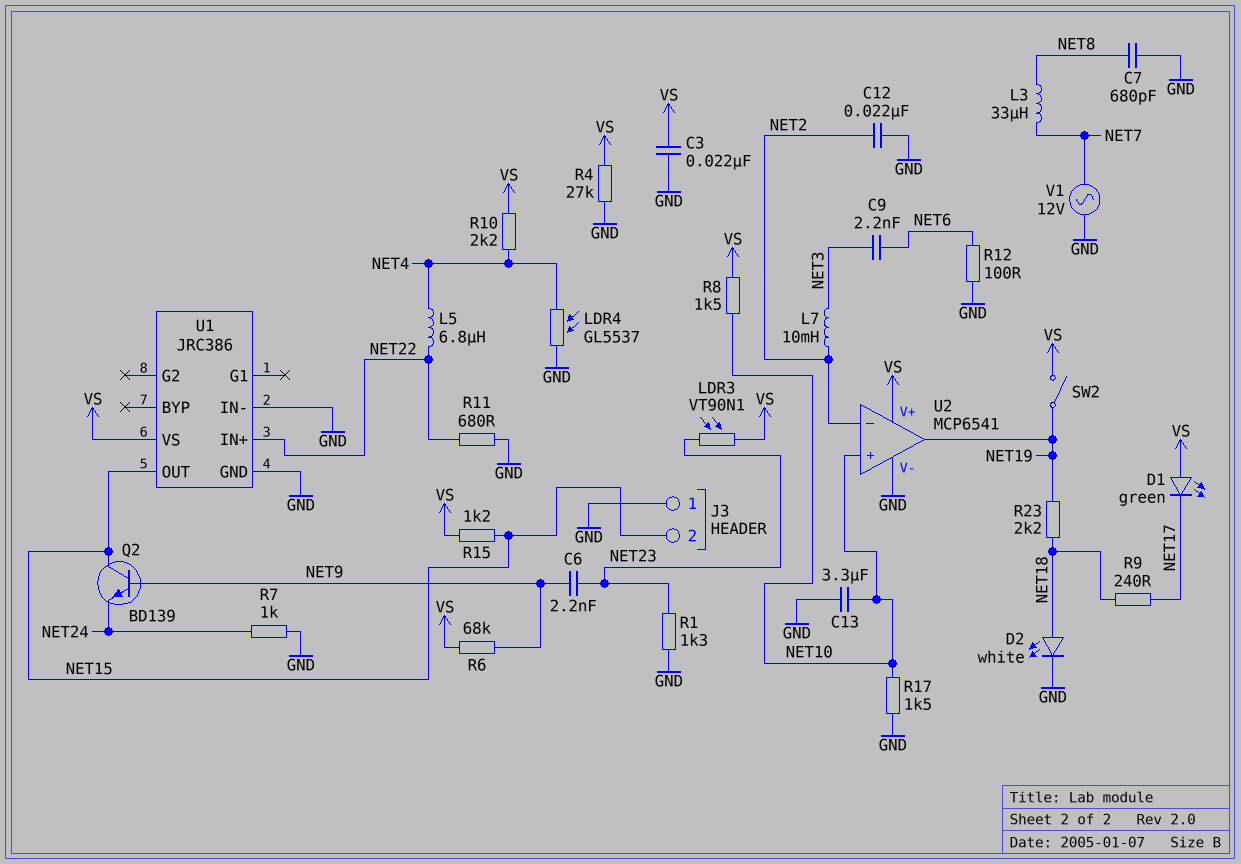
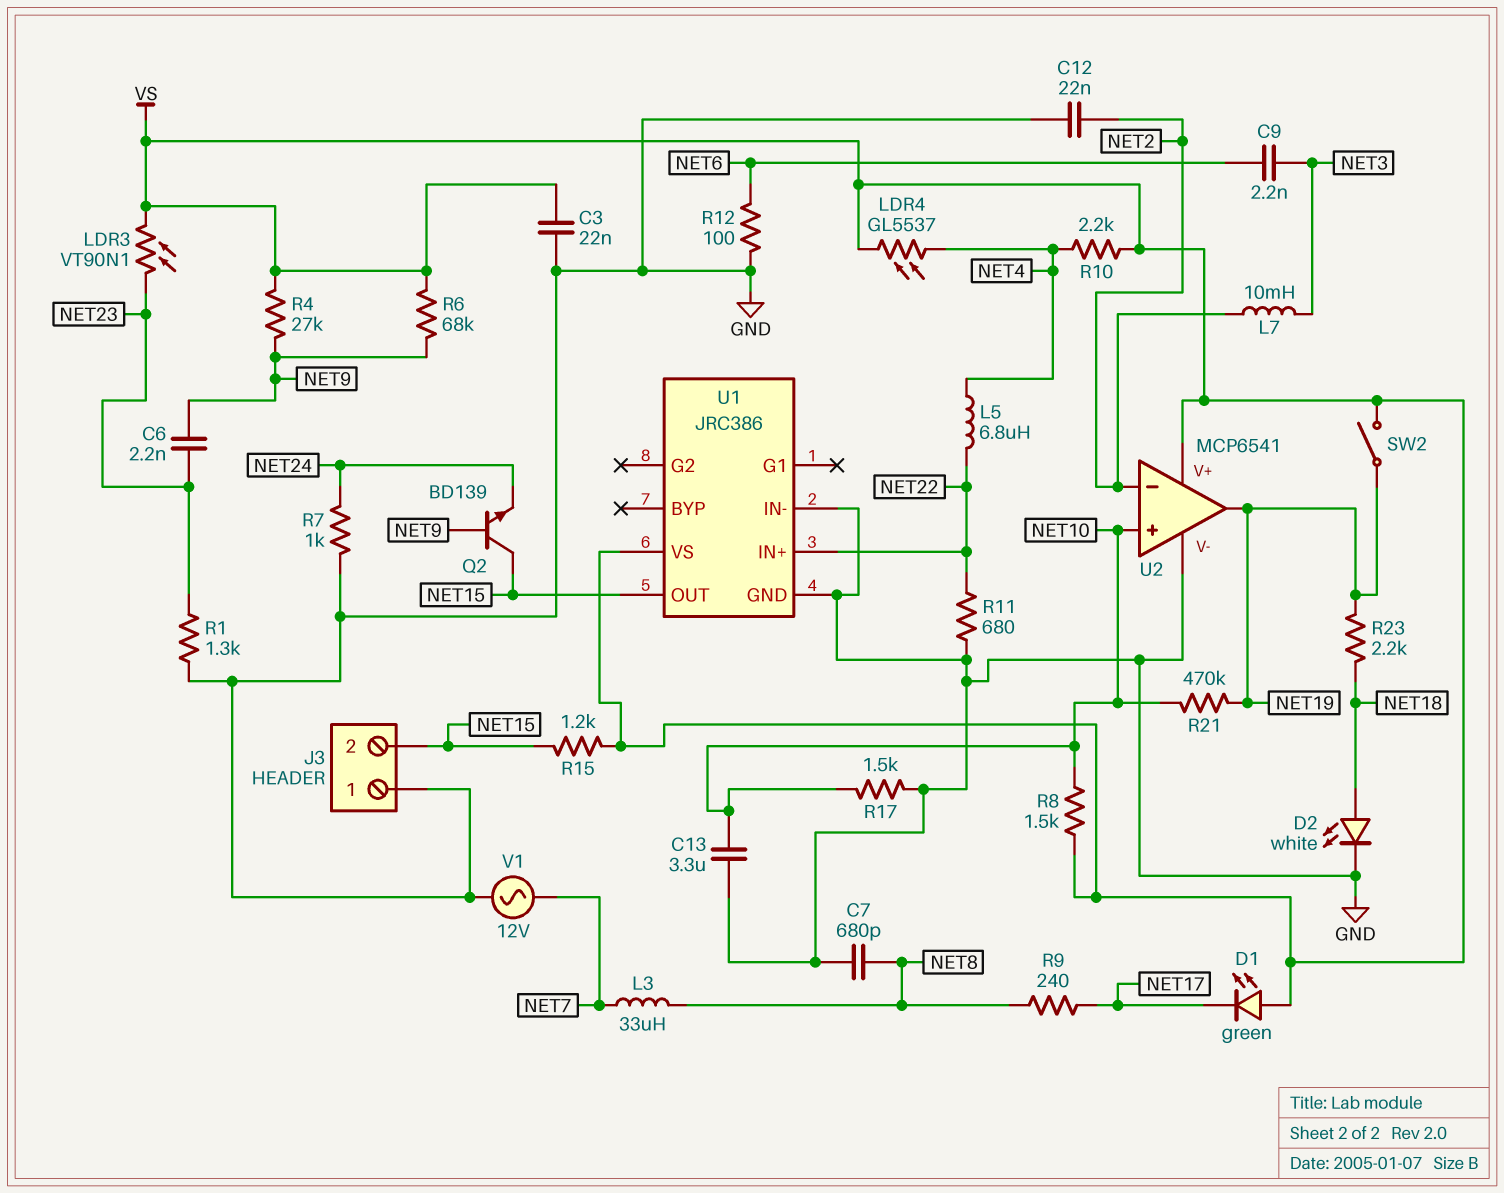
LDR4: GL5537 (GND, NET4) -> GL5537 (NET4, VS)
R4: 27k (GND, VS) -> 27k (NET9, VS)
R9: 240 (NET17, NET18) -> 240 (NET8, NET17)
R21: none -> 470k (NET10, NET19)

